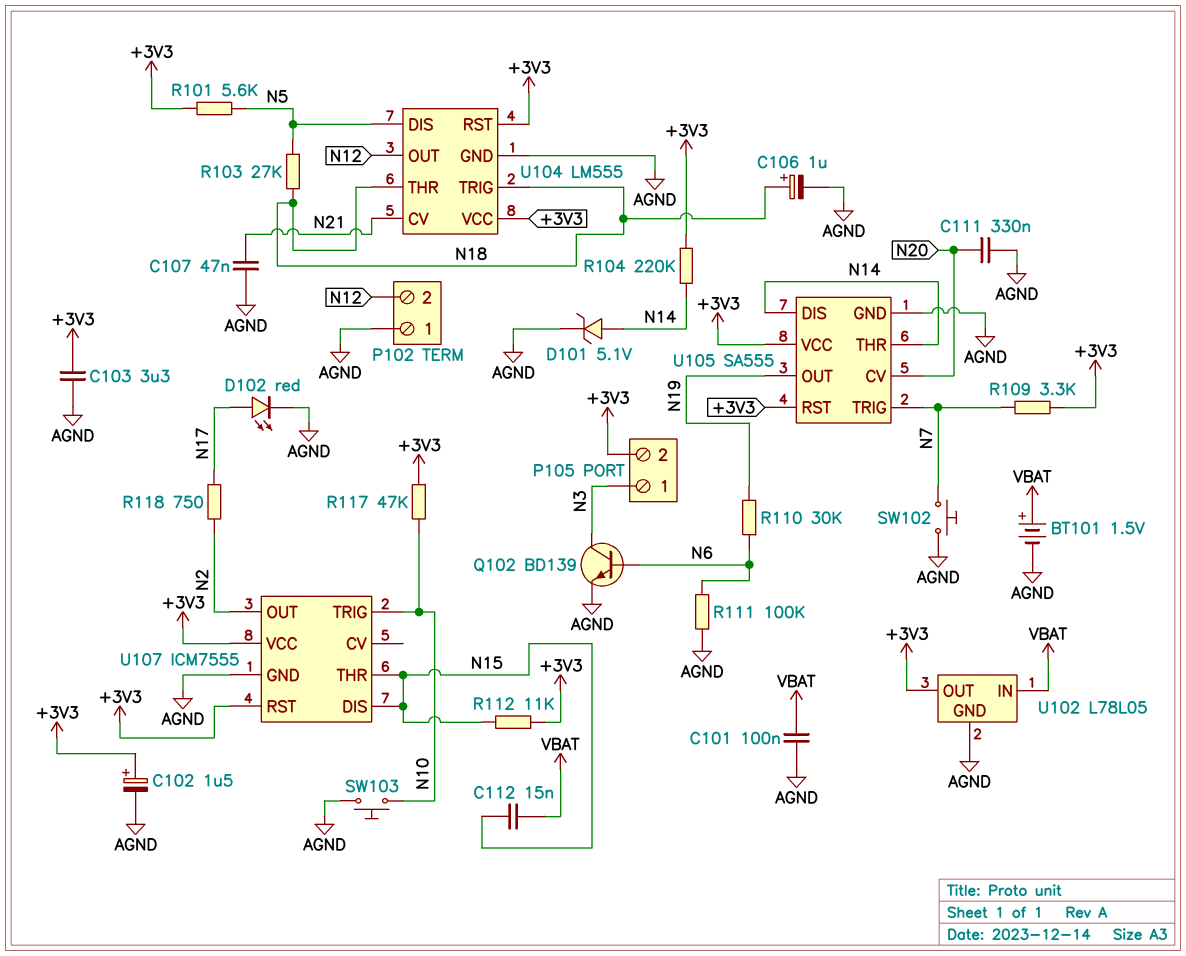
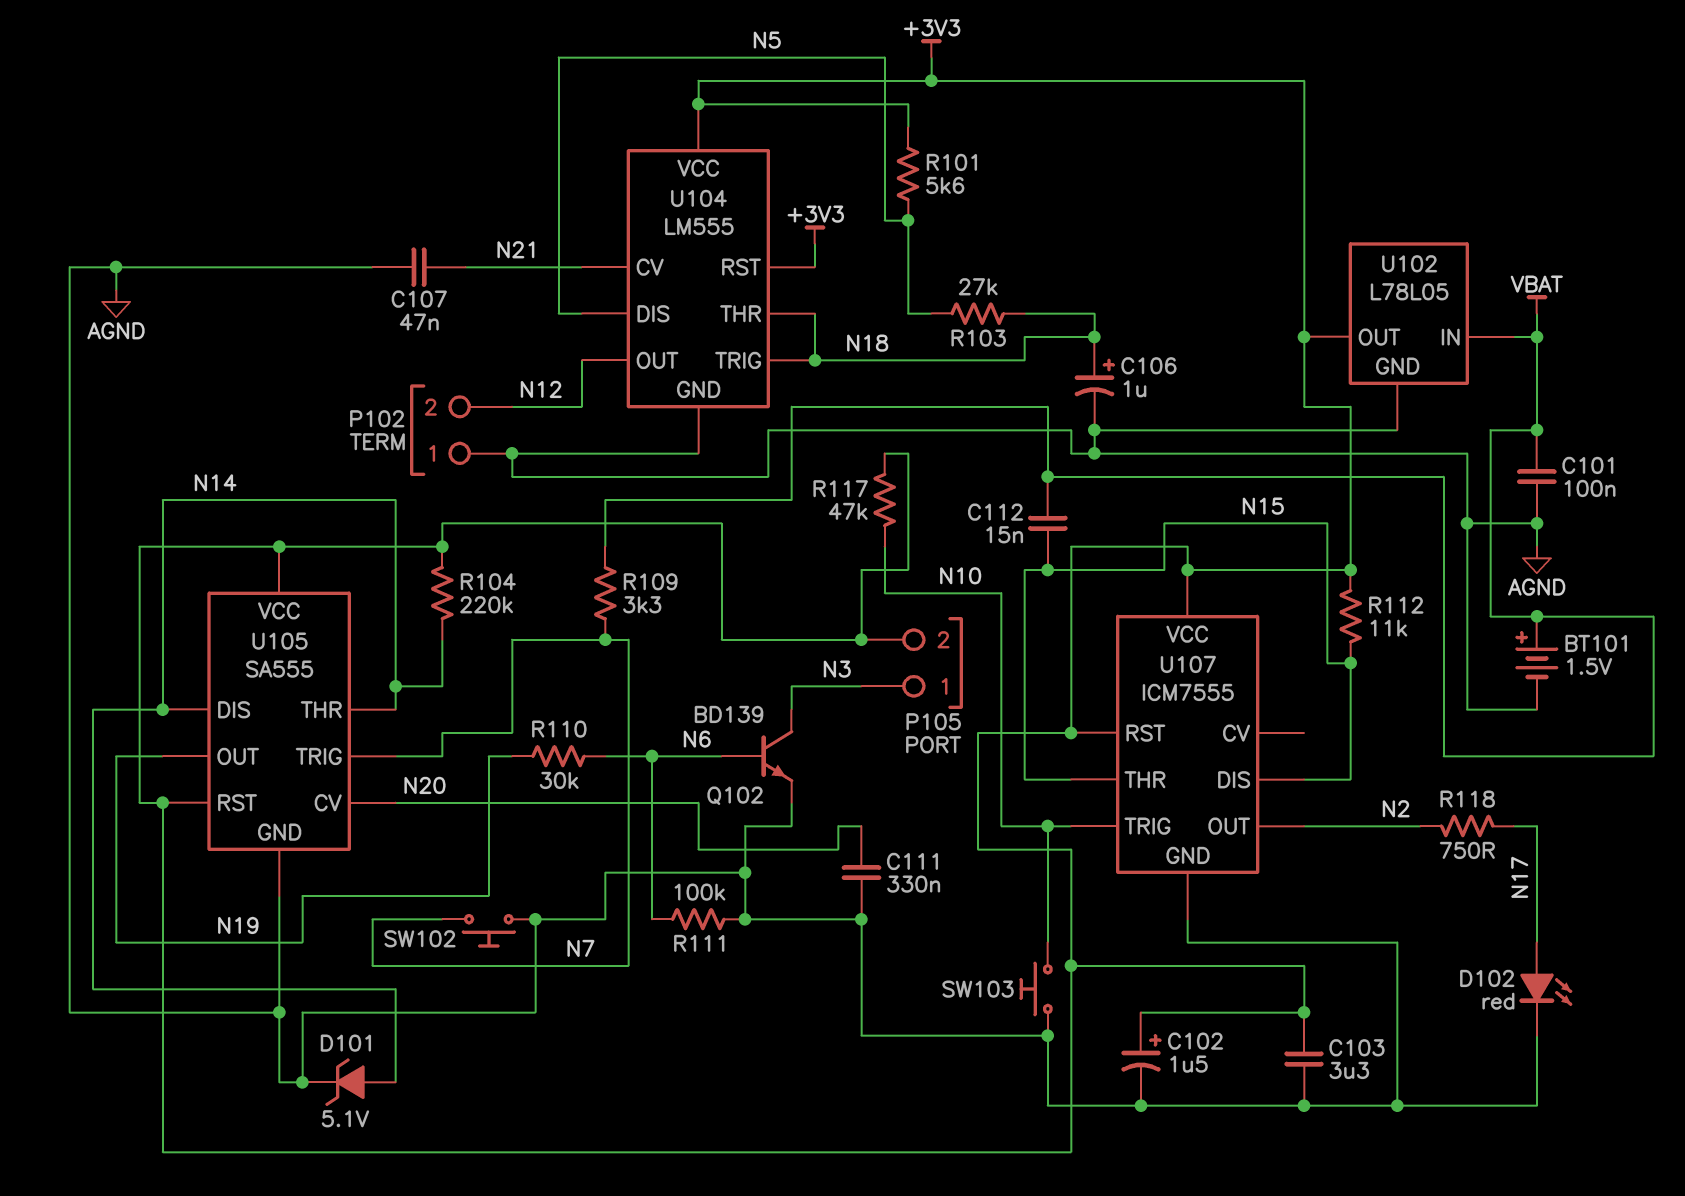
R109: 3.3k (+3V3, N7) -> 3.3k (N7, VBAT)

